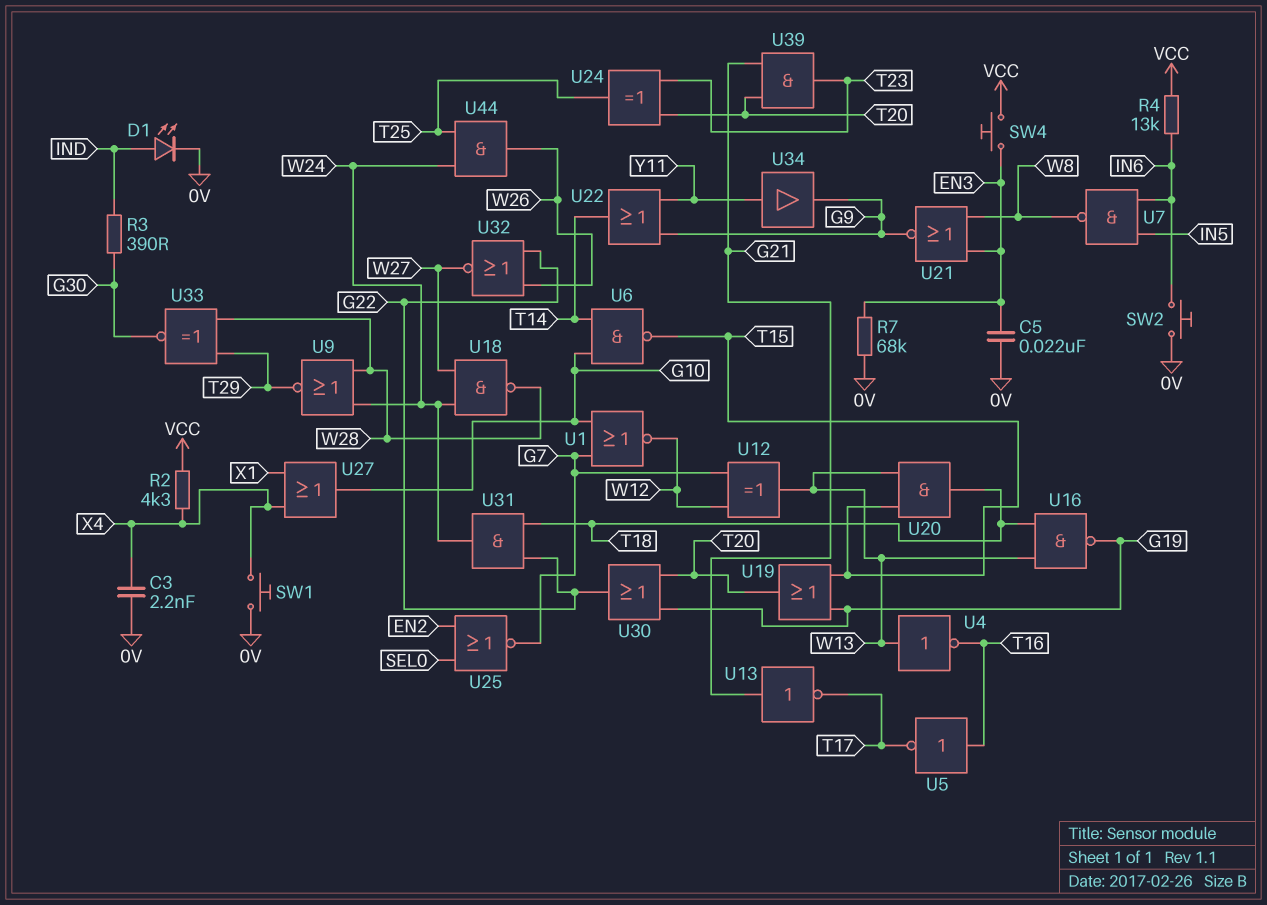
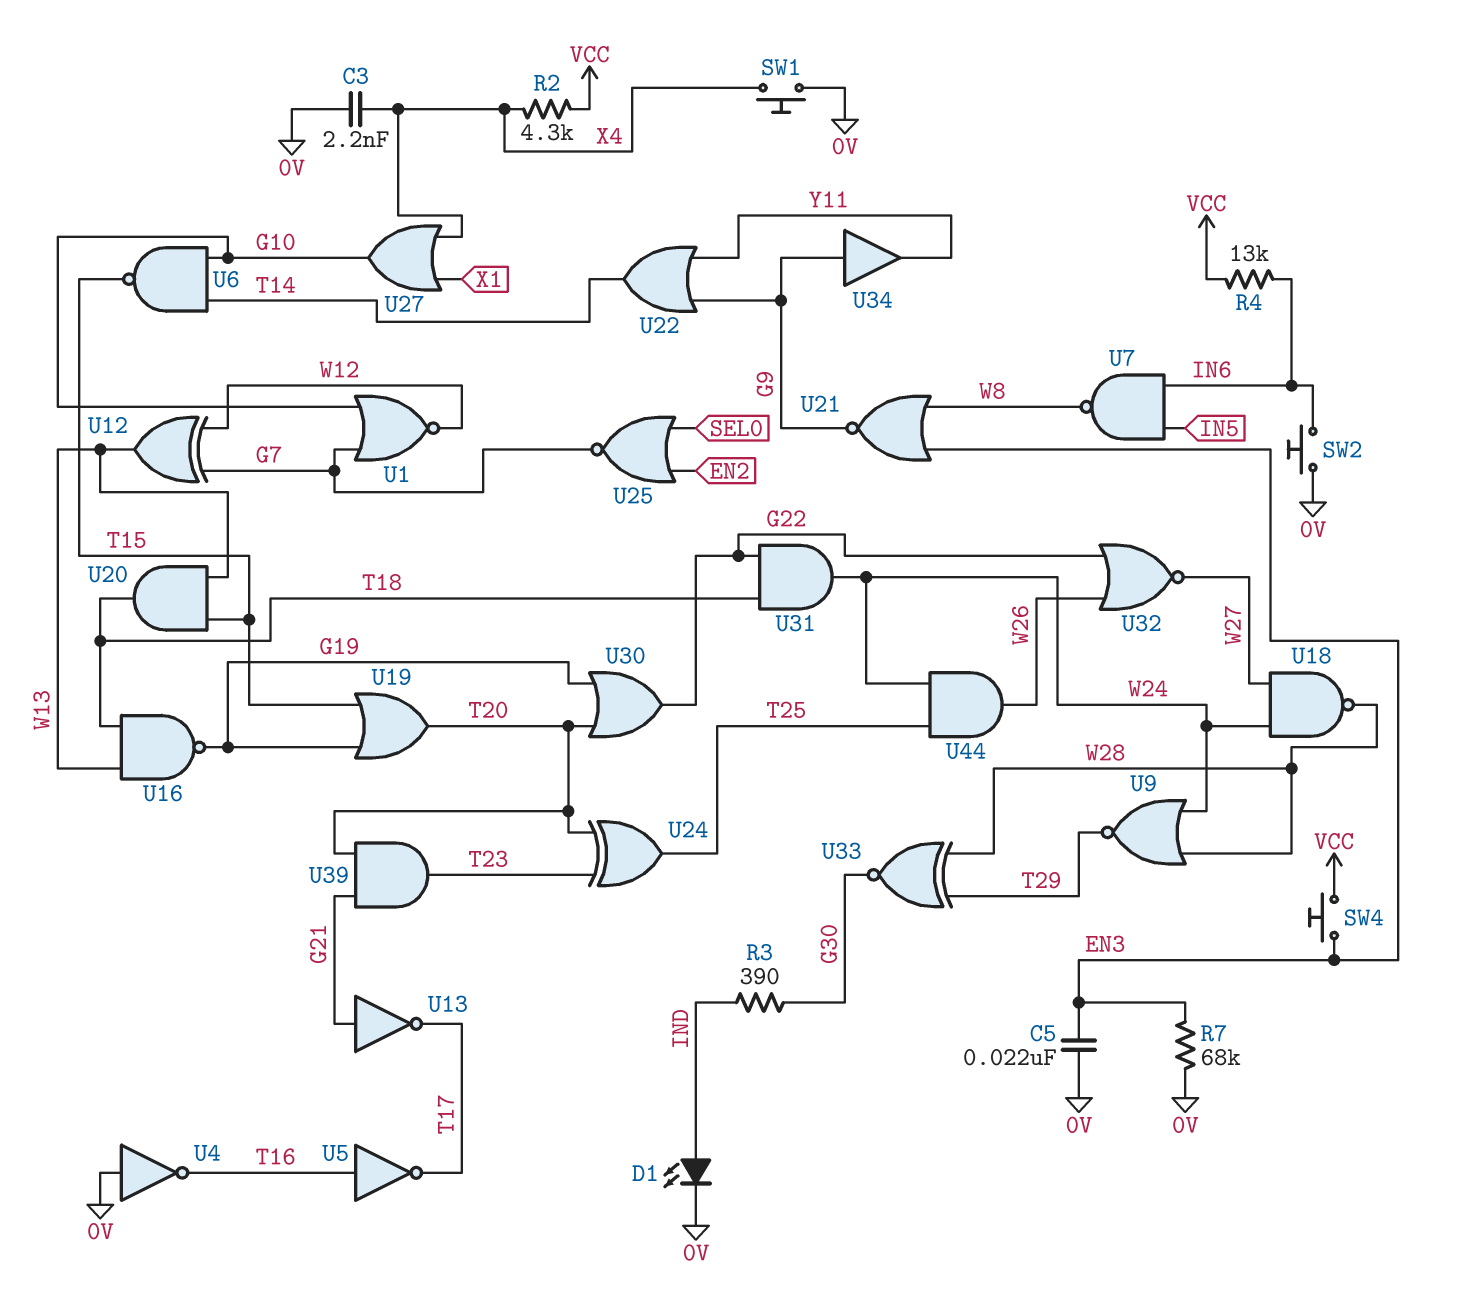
U4: NOT (in W13, out T16) -> NOT (in 0V, out T16)
U34: buffer (in Y11, out G9) -> buffer (in G9, out Y11)

